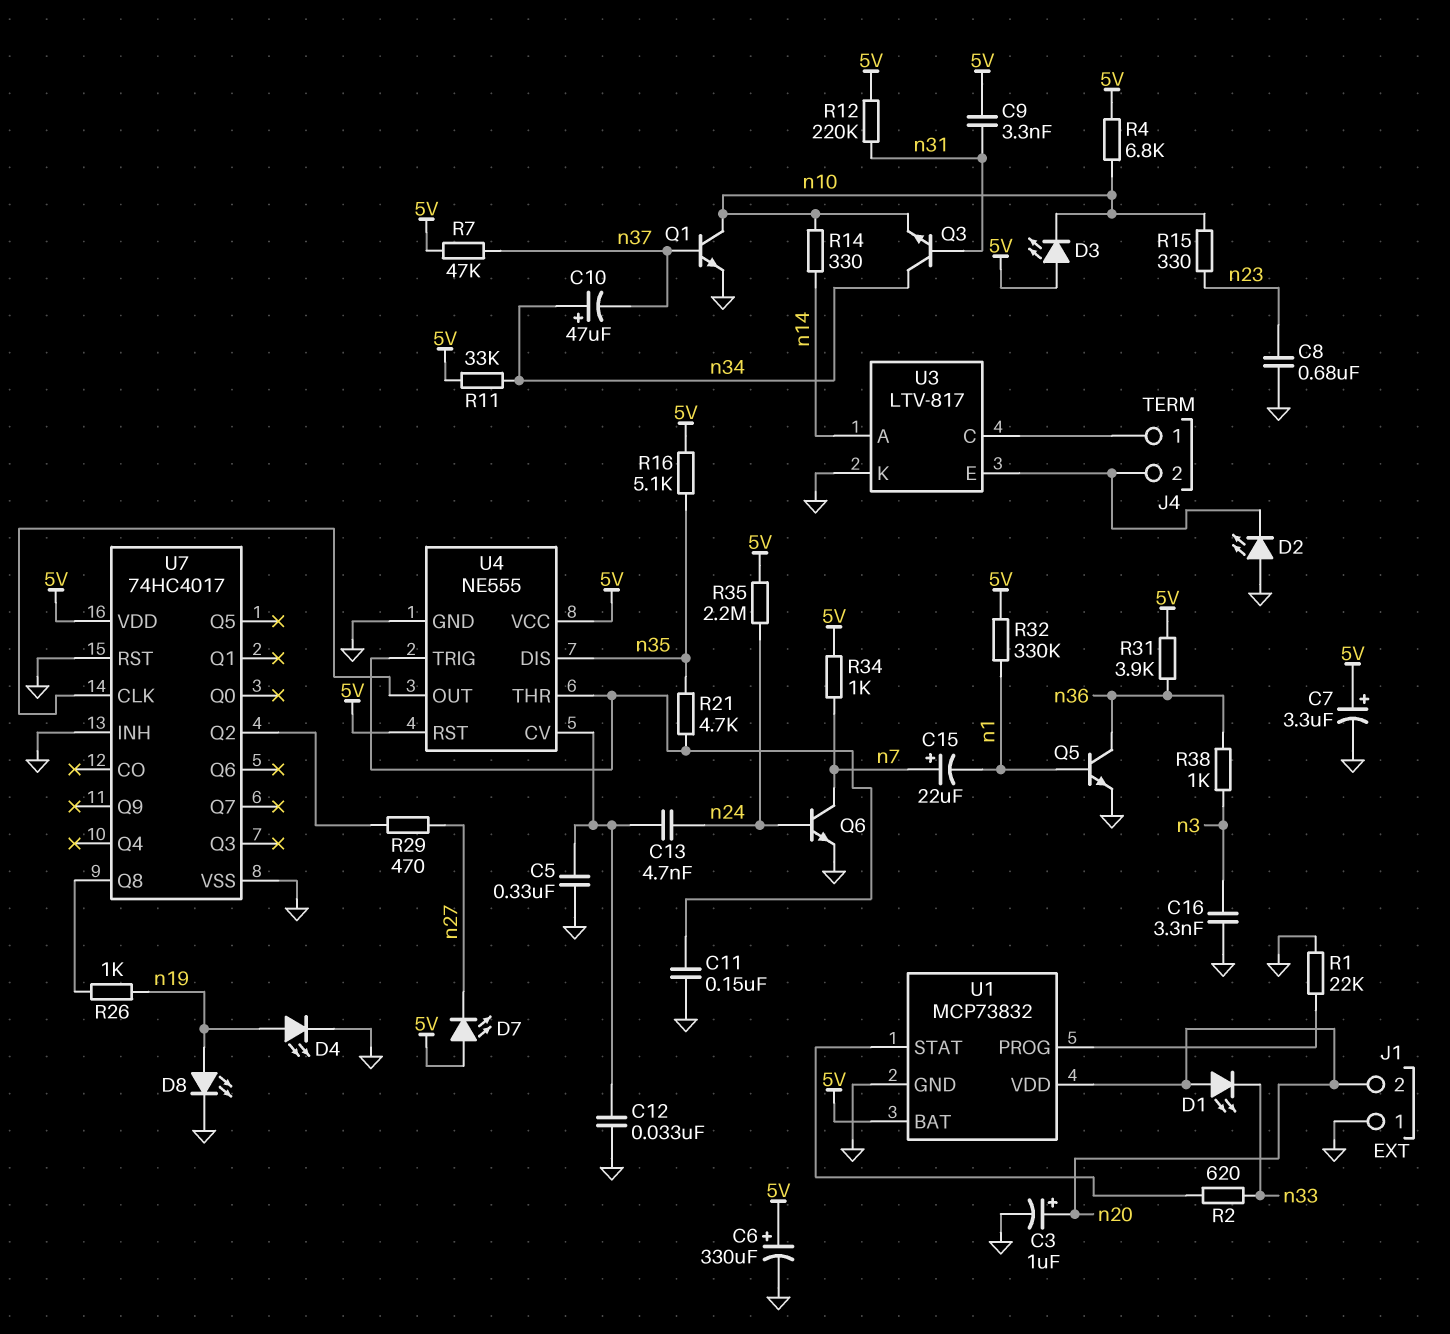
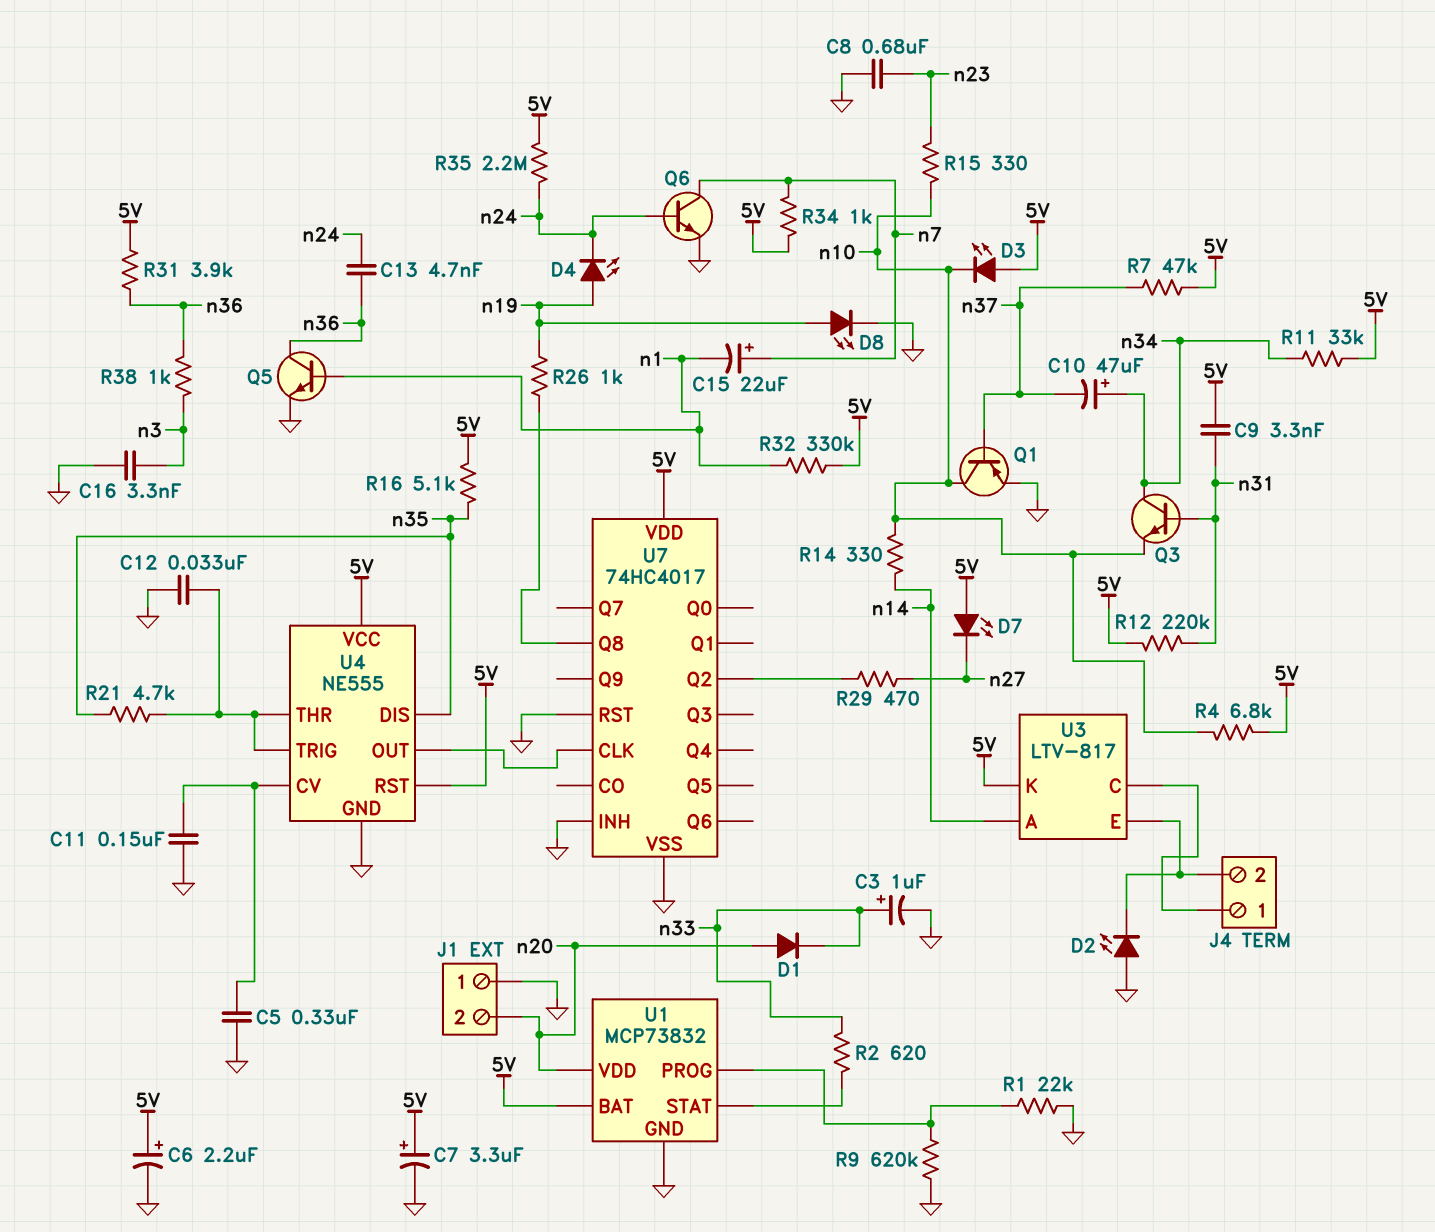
C3: 1uF (plus n20, minus GND) -> 1uF (plus n33, minus GND)
C6: 330uF (plus 5V, minus GND) -> 2.2uF (plus 5V, minus GND)
C11: 150nF (GND, U4/THR) -> 150nF (GND, U4/CV)
C12: 33nF (GND, U4/CV) -> 33nF (GND, U4/THR)
C13: 4.7nF (U4/CV, n24) -> 4.7nF (n24, n36)
D1: LED (A n20, K n33) -> diode (A n20, K n33)
D4: LED (A n19, K GND) -> LED (A n19, K n24)
Q1: NPN (B n37, C n10, E GND) -> PNP (B n37, C n10, E GND)
R9: none -> 620k (GND, U1/PROG)
U3 pin K: GND -> 5V

